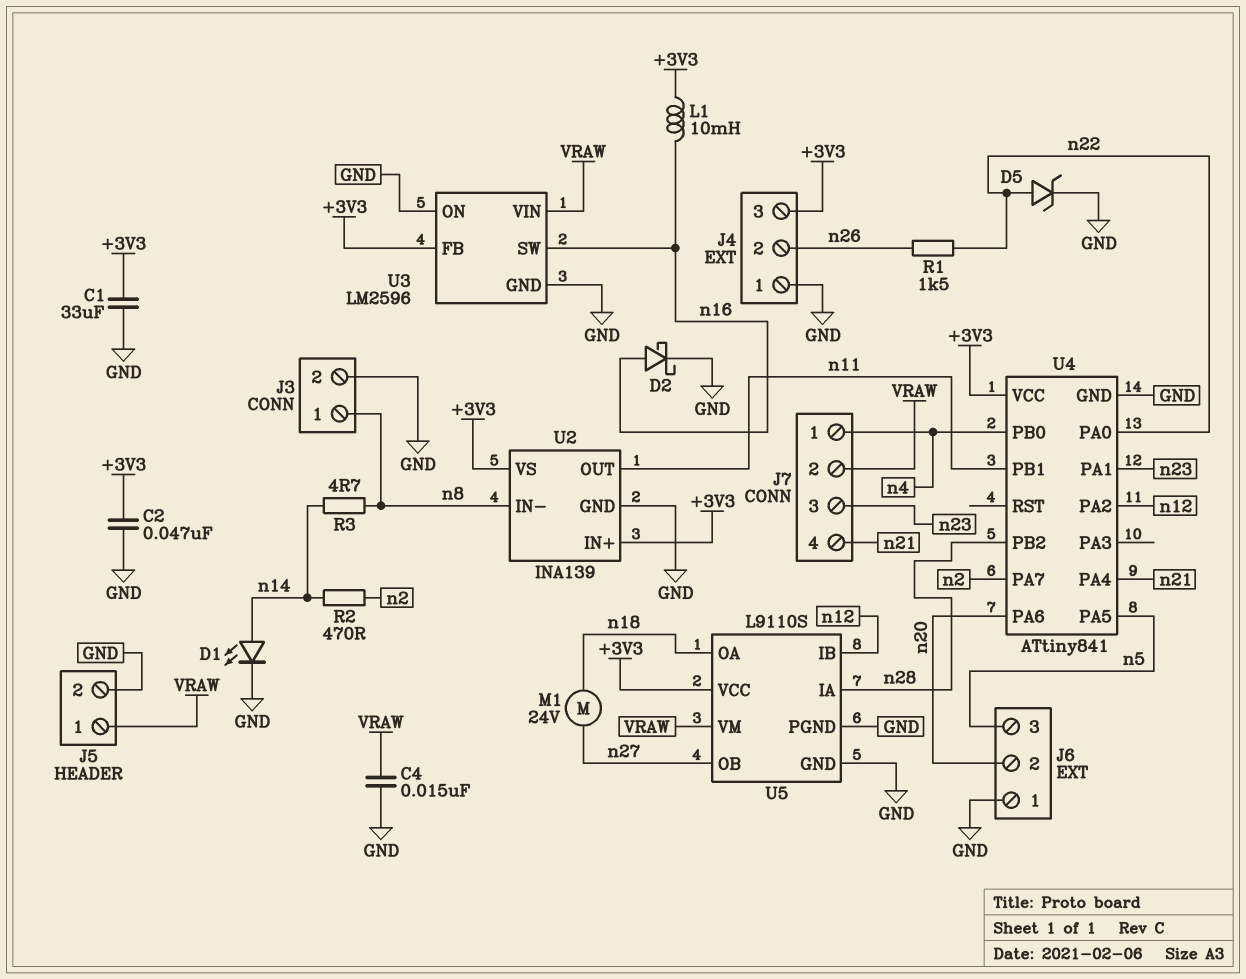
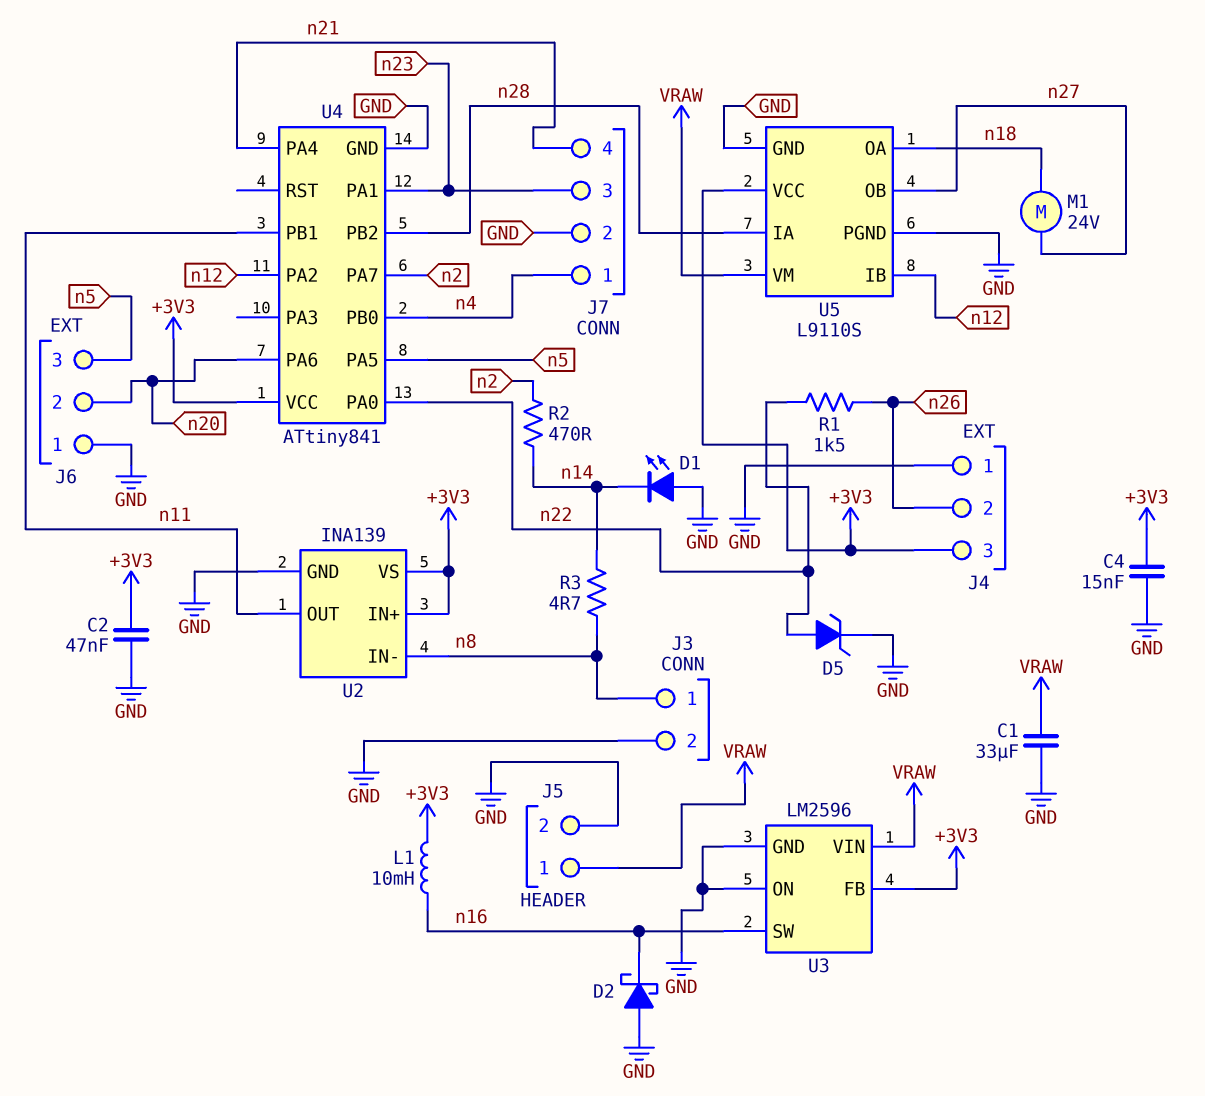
C1: 33uF (+3V3, GND) -> 33uF (GND, VRAW)
C4: 15nF (GND, VRAW) -> 15nF (+3V3, GND)
D1: LED (A n14, K GND) -> LED (A GND, K n14)
D2: schottky (A n16, K GND) -> schottky (A GND, K n16)
J7 pin 2: VRAW -> GND

